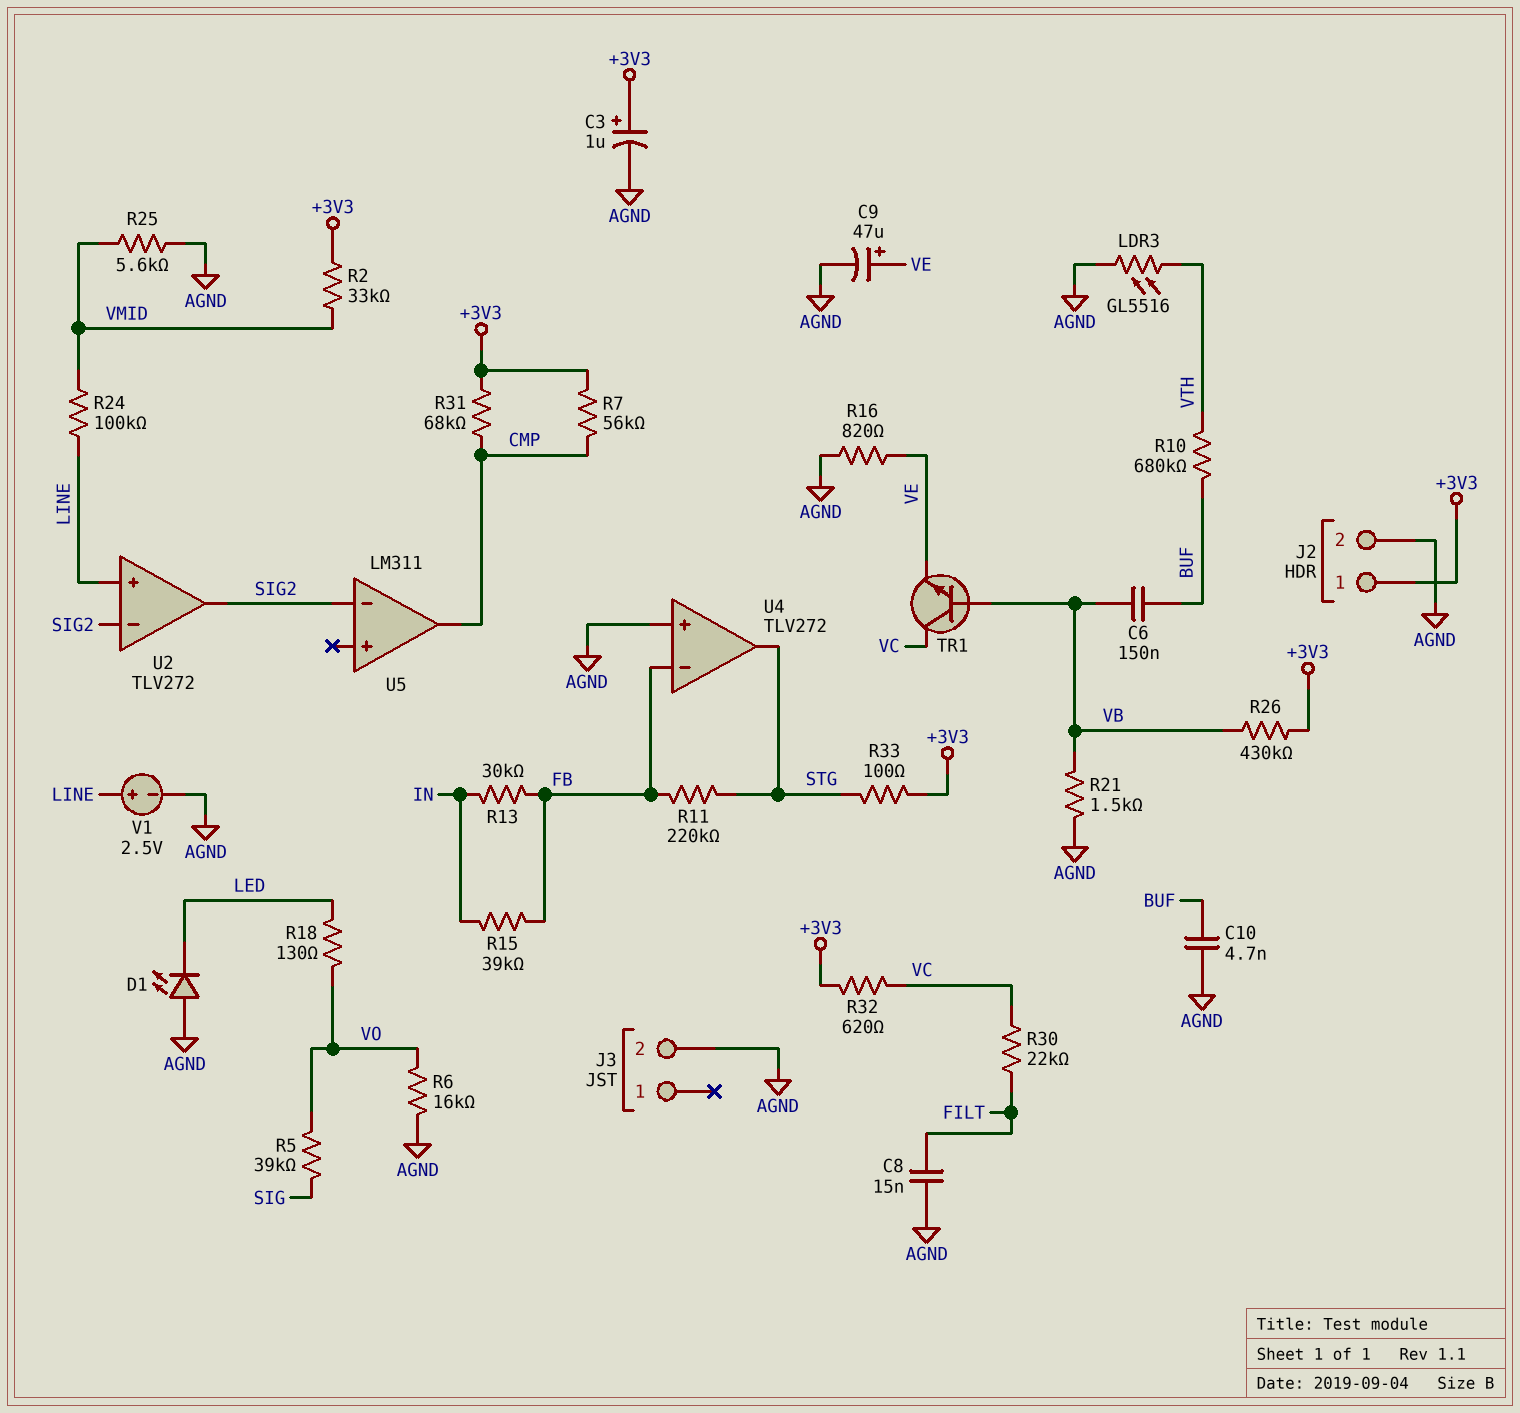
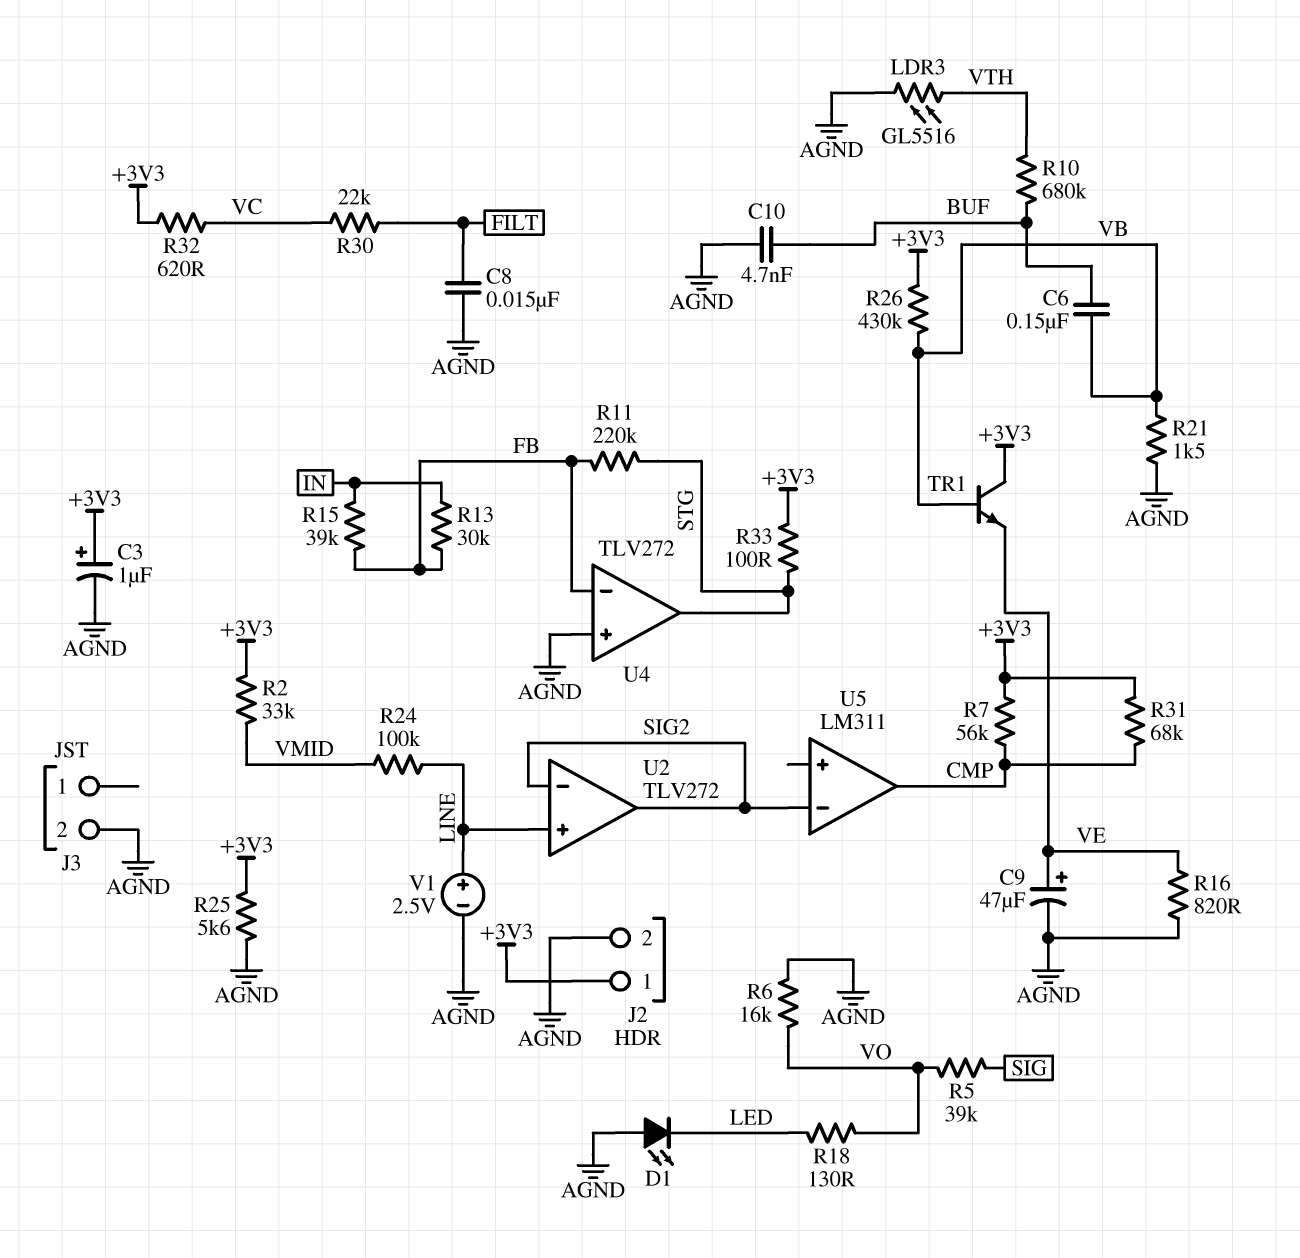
R25: 5.6k (AGND, VMID) -> 5.6k (+3V3, AGND)
TR1: NPN (B VB, C VC, E VE) -> NPN (B VB, C +3V3, E VE)

